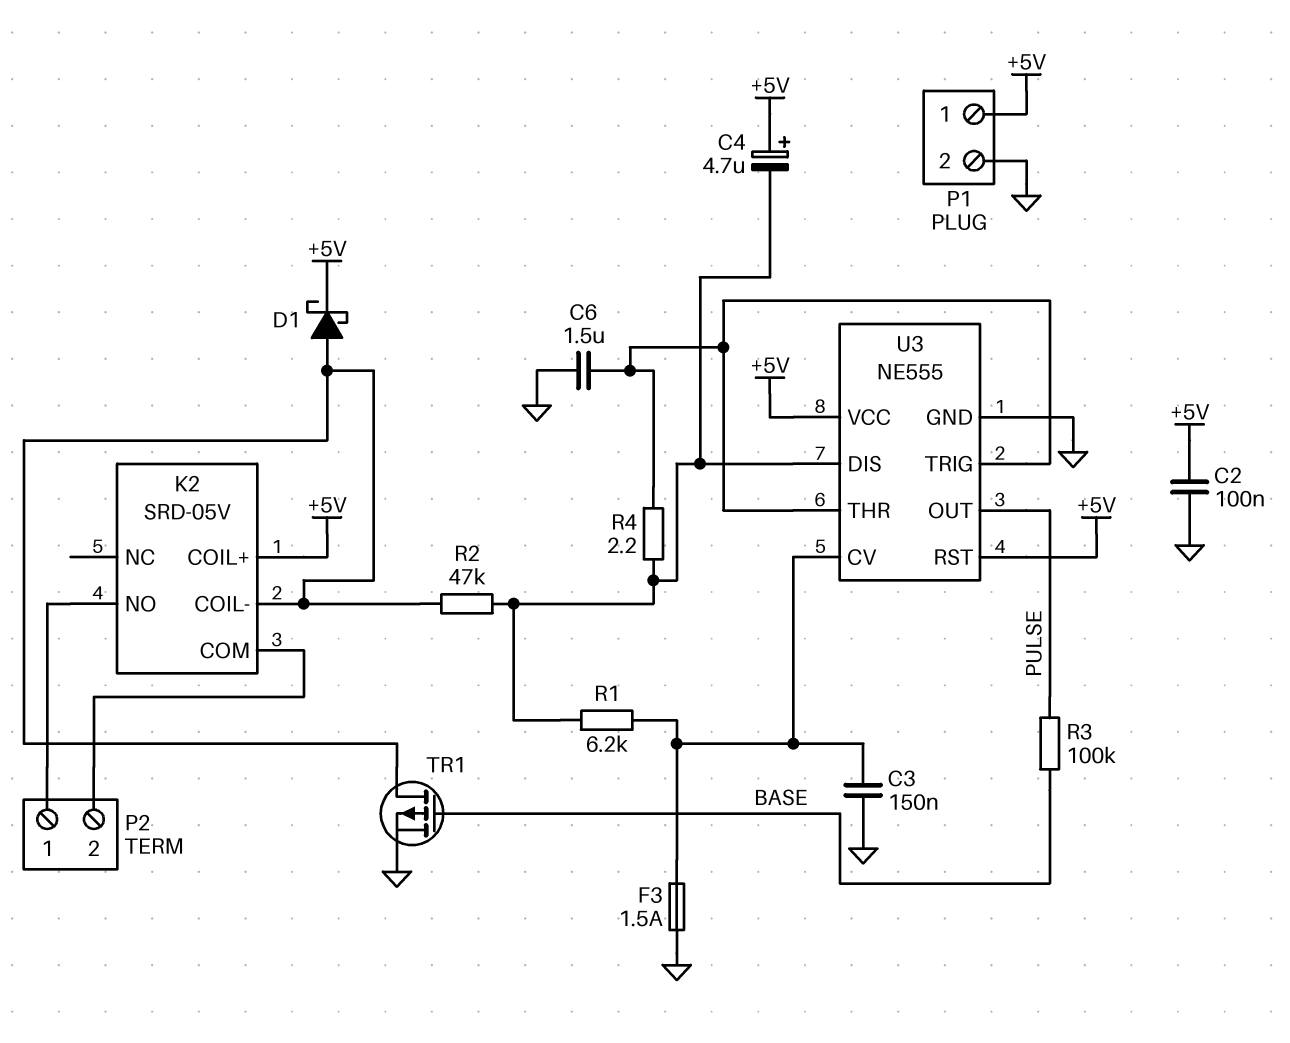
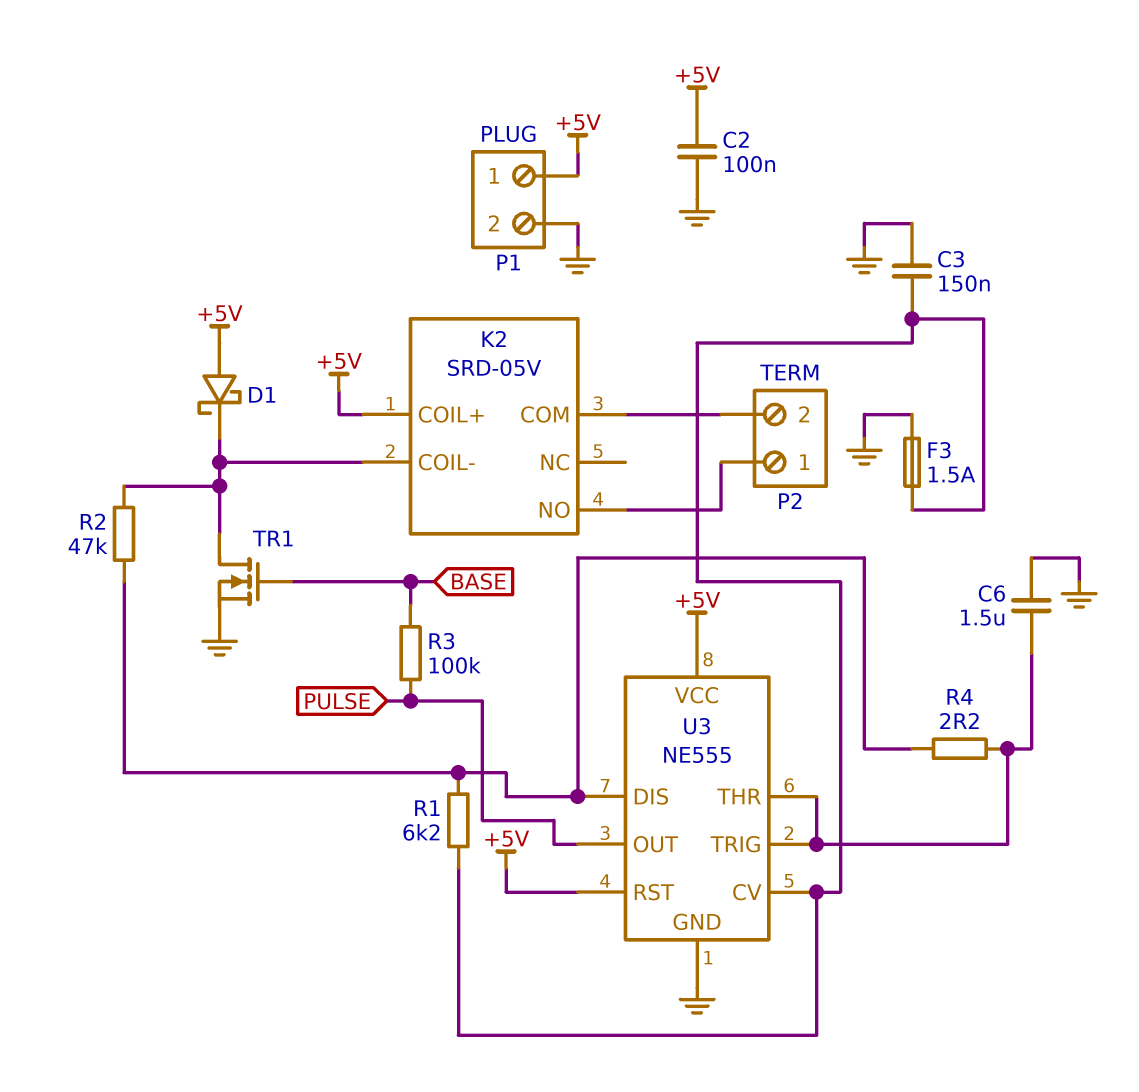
C4: 4.7uF (plus +5V, minus U3/DIS) -> none
D1: schottky (A K2/COIL-, K +5V) -> schottky (A +5V, K K2/COIL-)
TR1: PMOS (G BASE, D K2/COIL-, S GND) -> NMOS (G BASE, D K2/COIL-, S GND)

